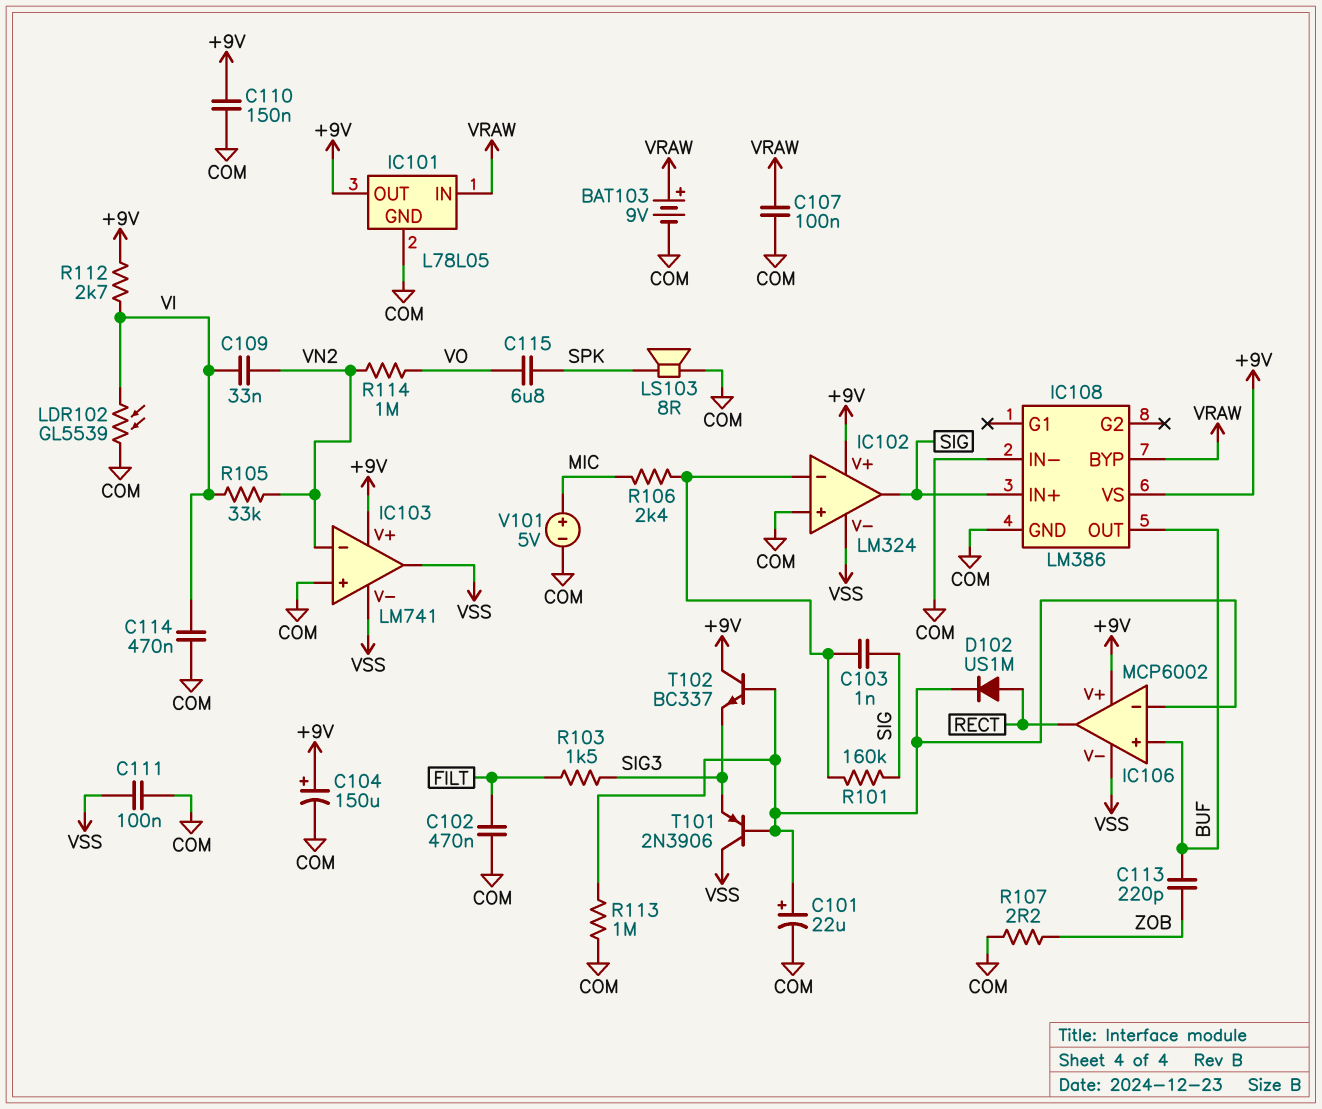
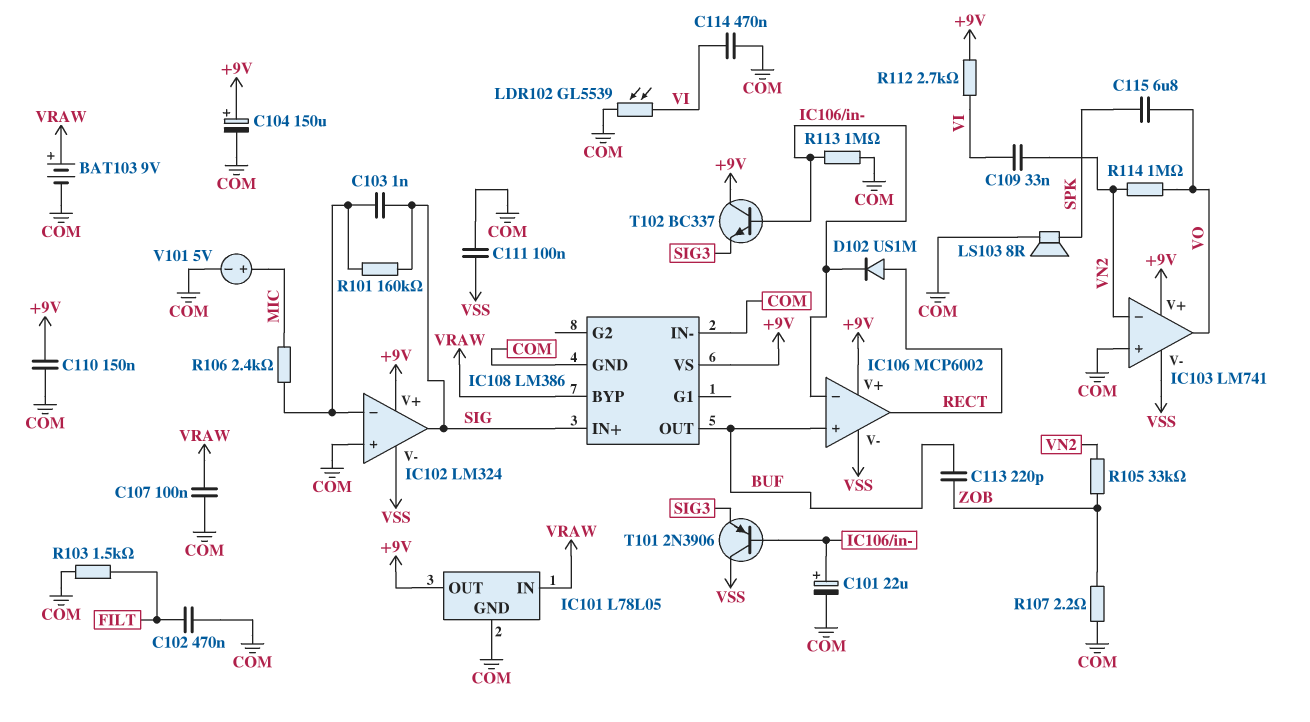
IC103 pin out: VSS -> VO
R103: 1.5k (FILT, SIG3) -> 1.5k (COM, FILT)
R105: 33k (VI, VN2) -> 33k (VN2, ZOB)

